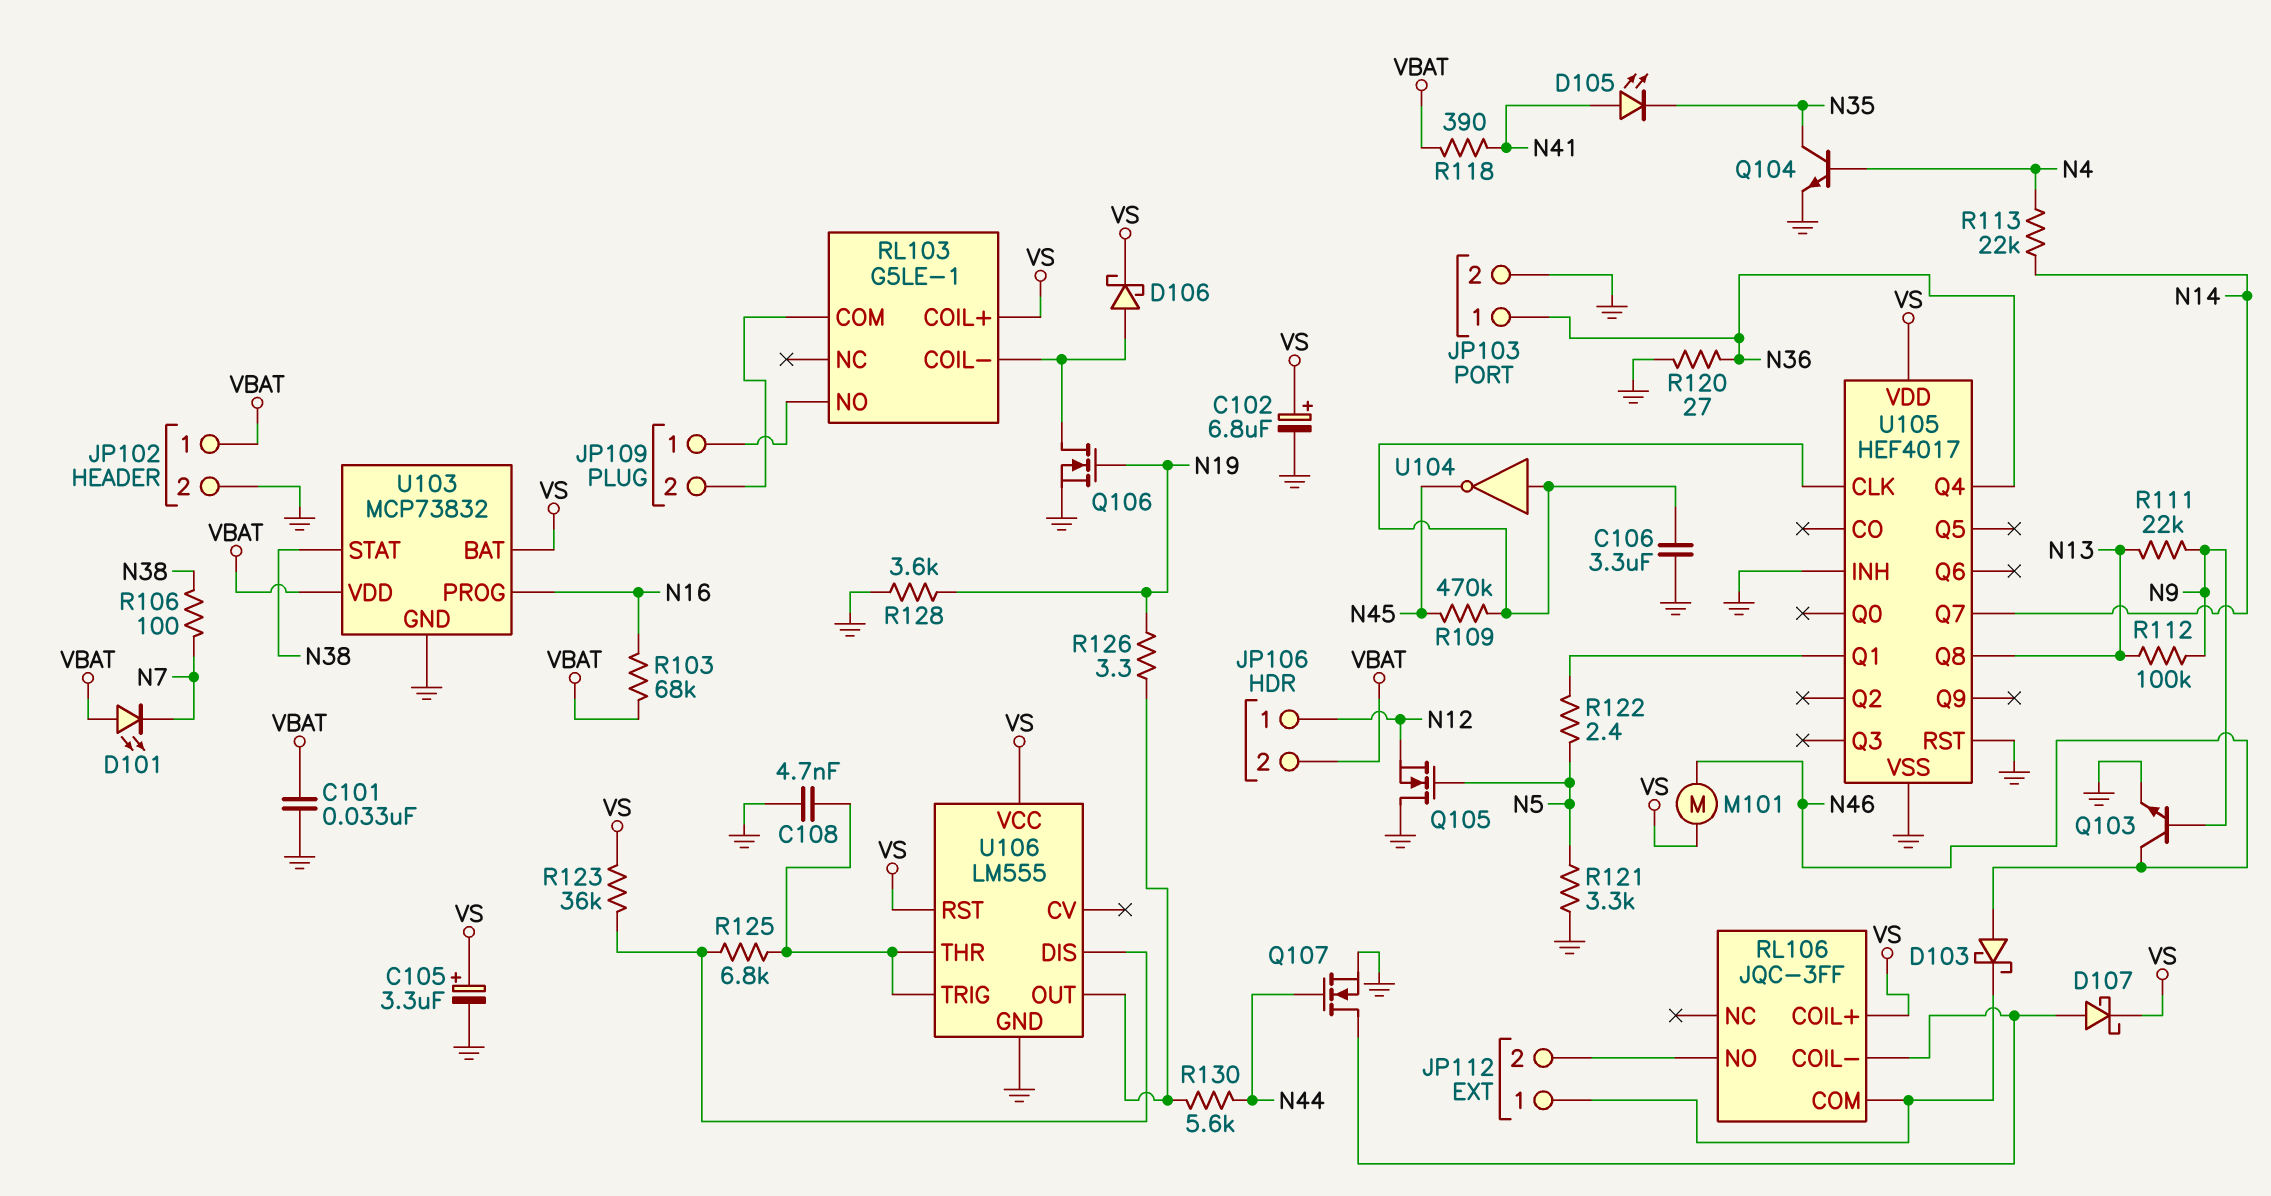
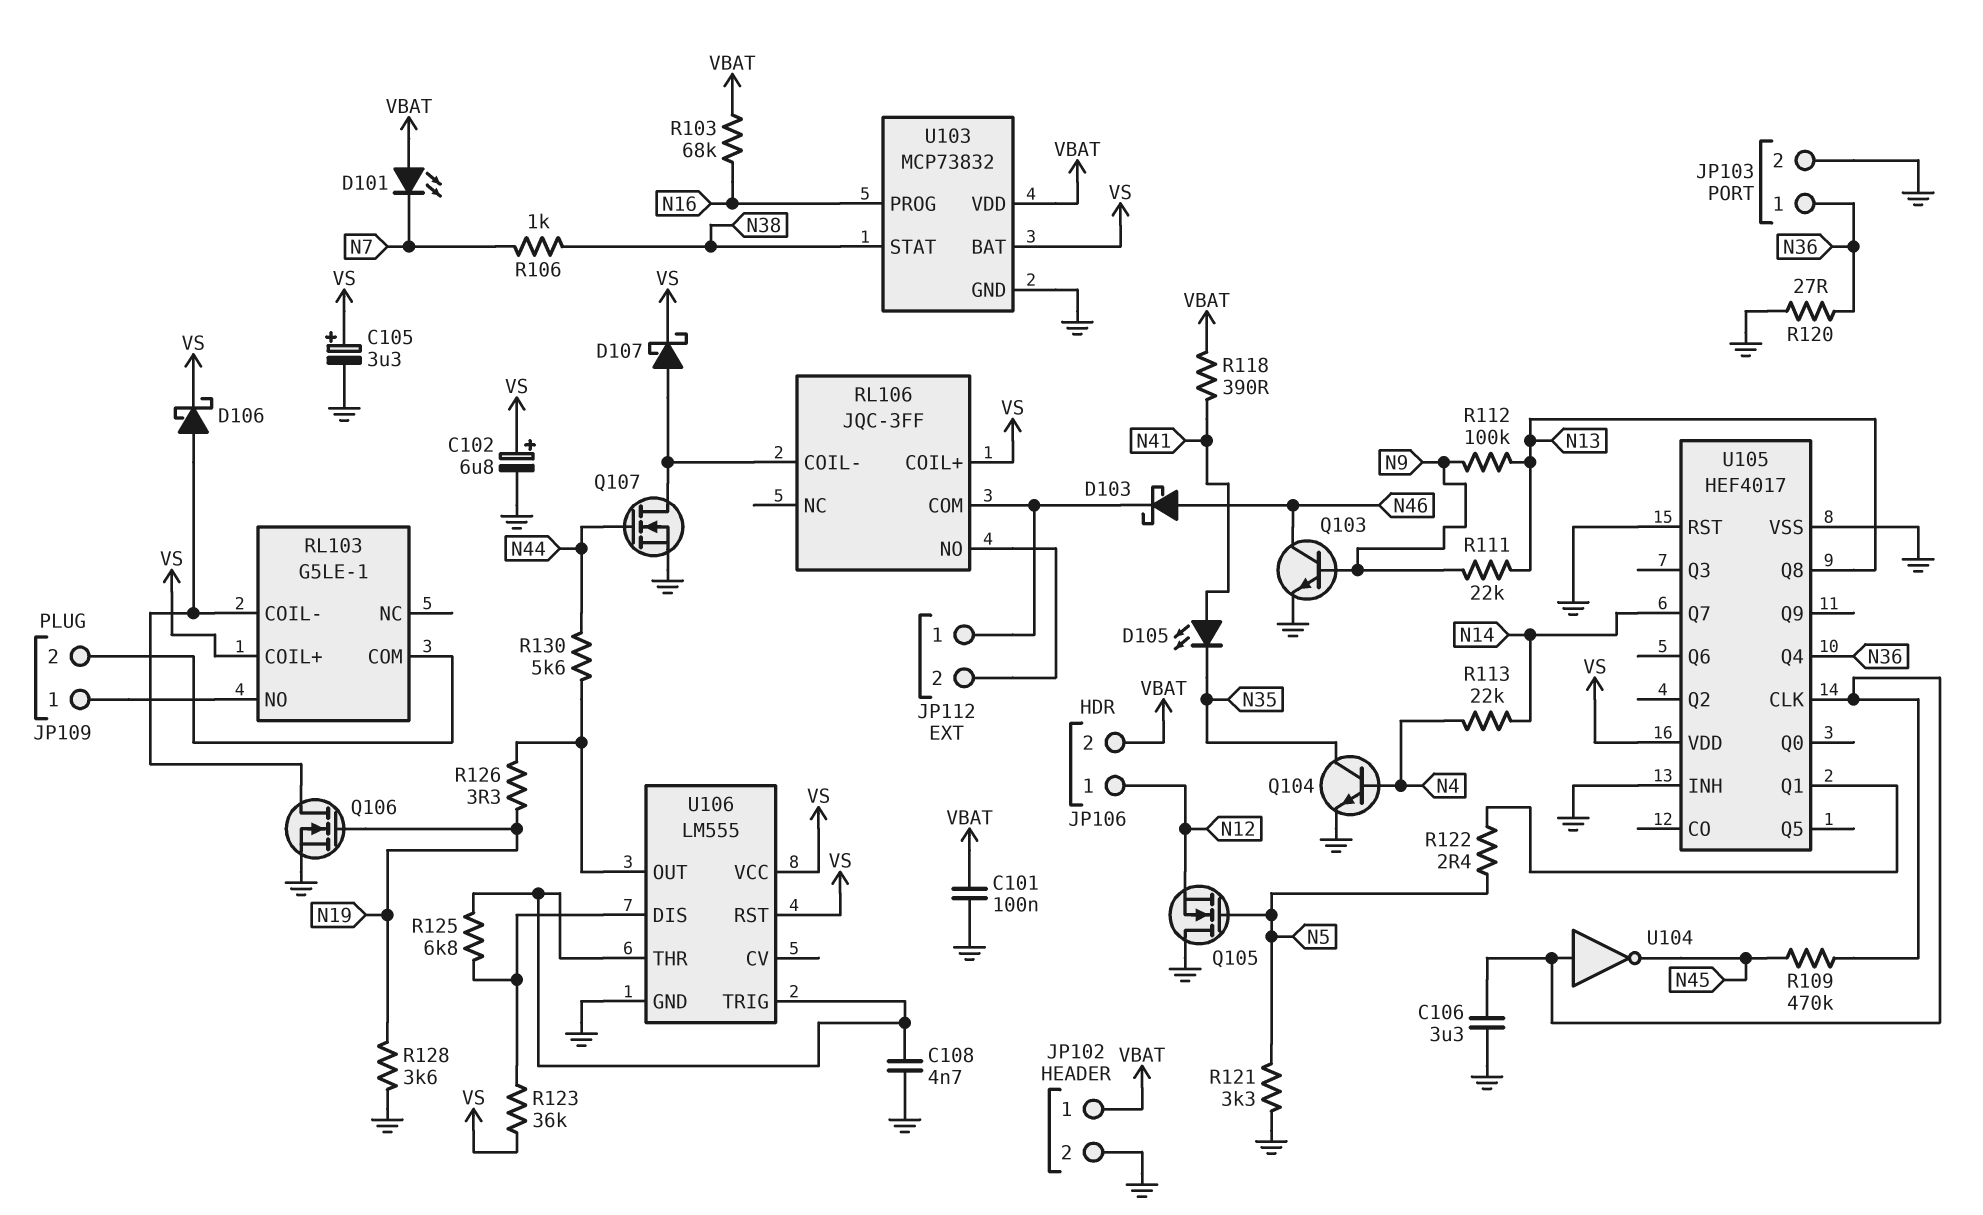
C101: 33nF (GND, VBAT) -> 100nF (GND, VBAT)
M101: motor (N46, VS) -> none
R106: 100 (N7, N38) -> 1k (N7, N38)

